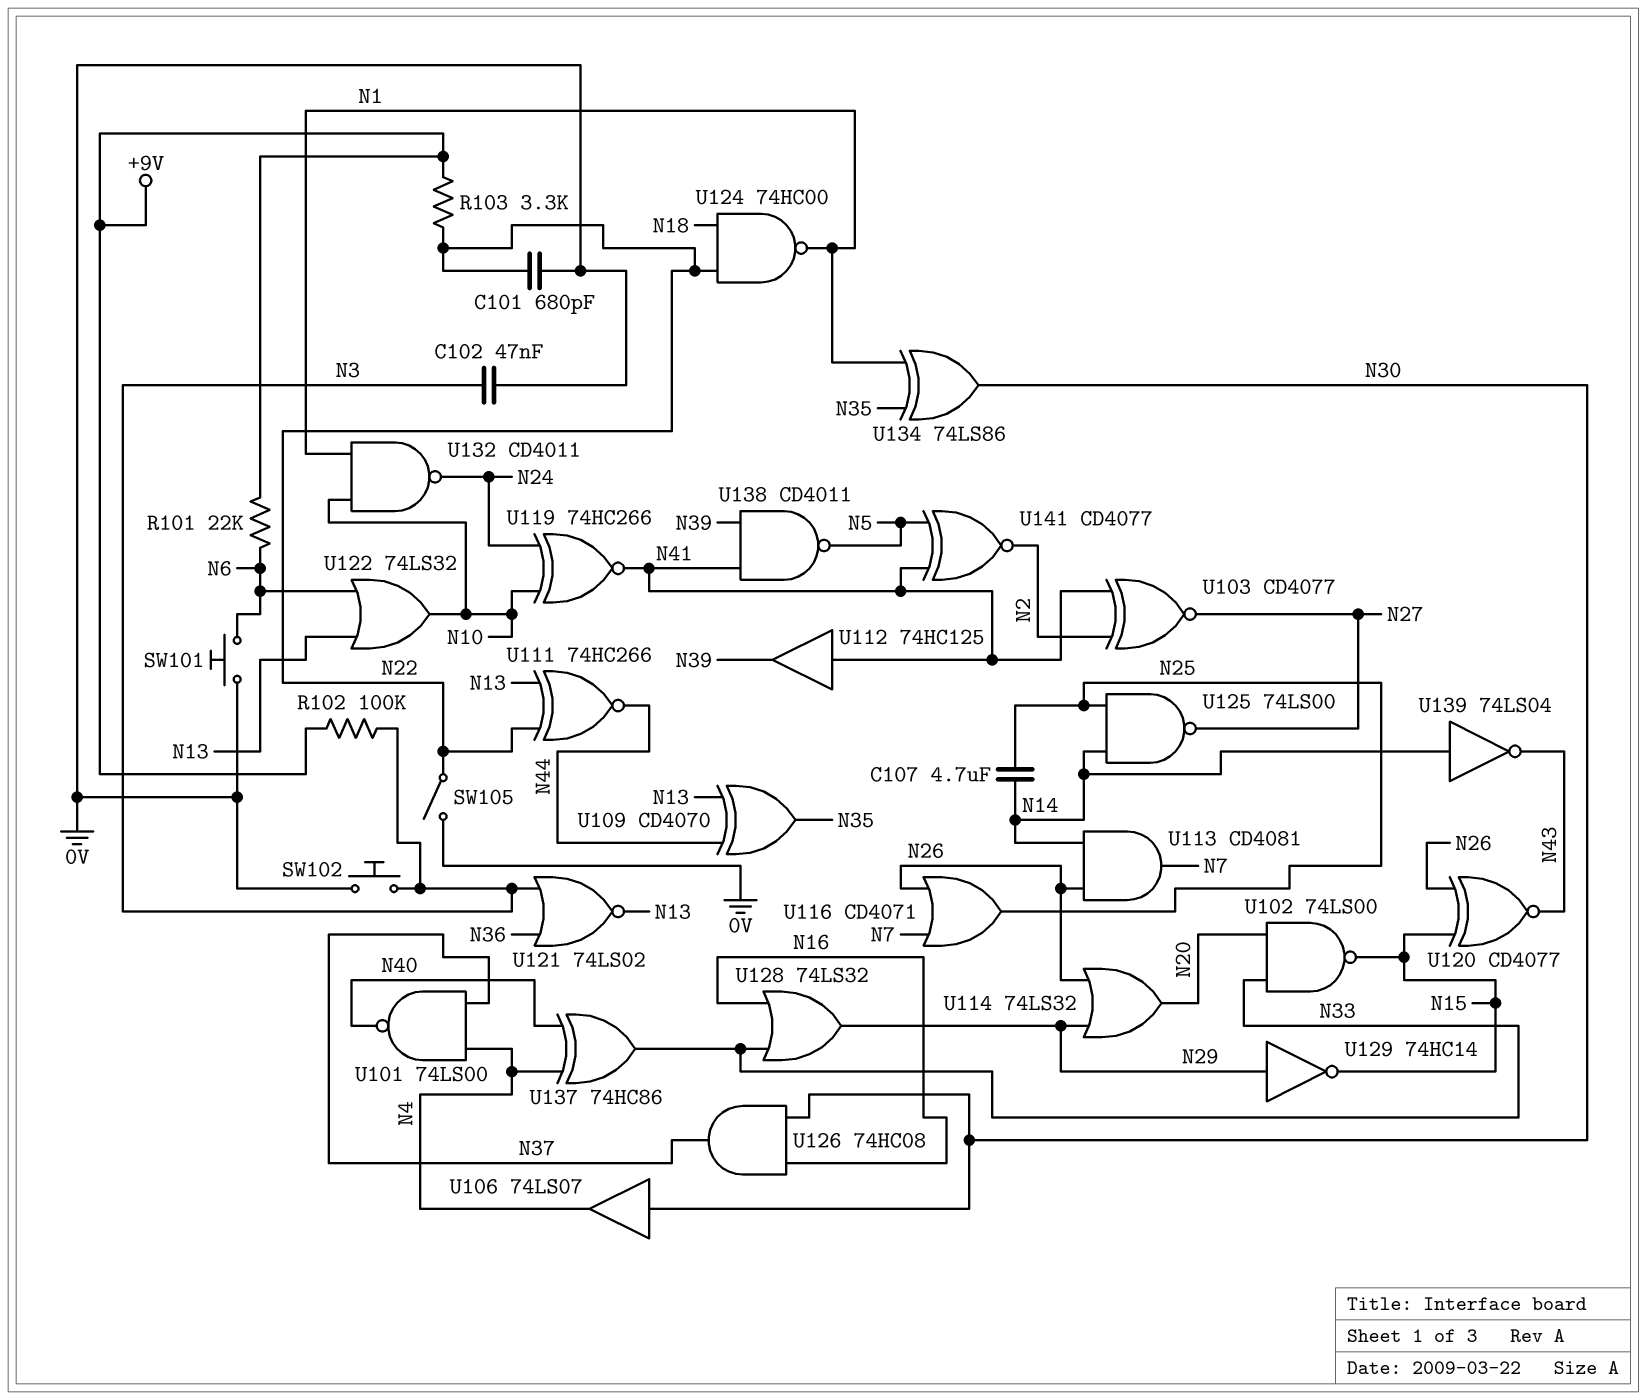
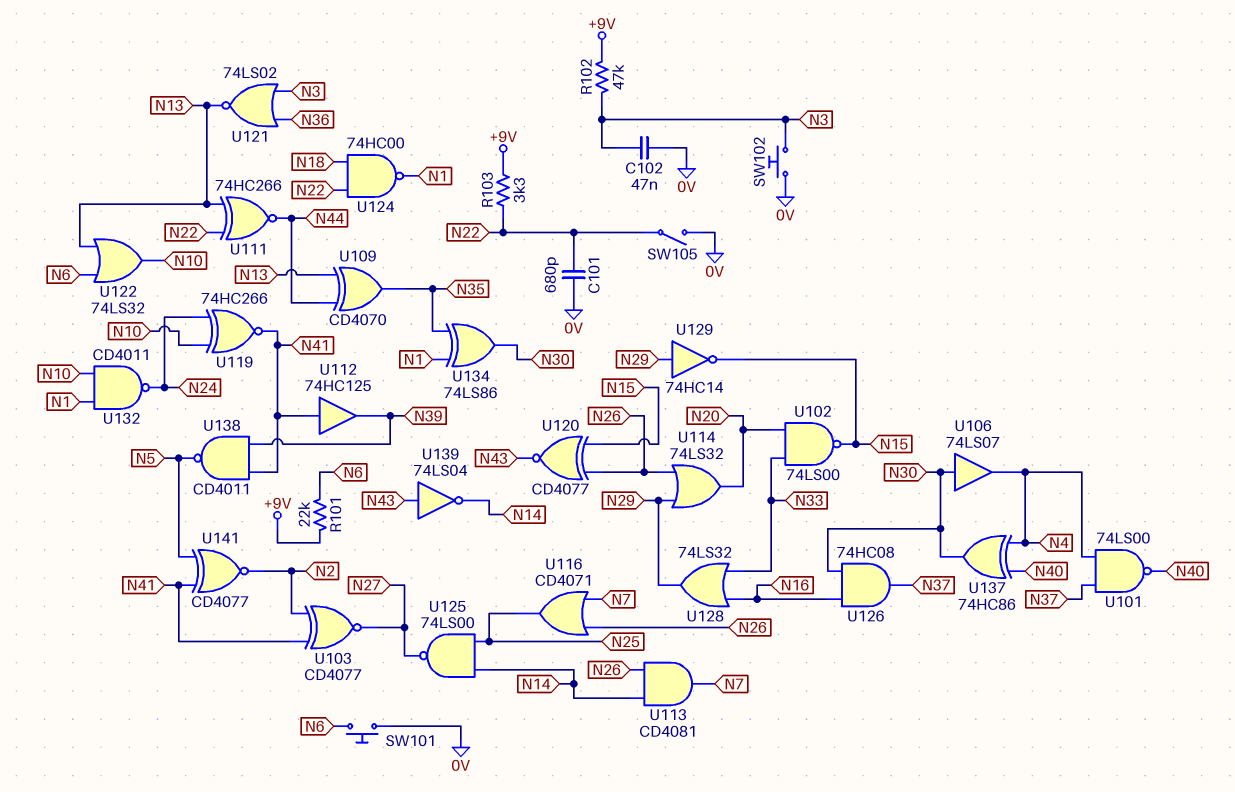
C107: 4.7uF (N14, N25) -> none
R102: 100k (+9V, N3) -> 47k (+9V, N3)
U137: XOR 74HC86 (in N4, in N40, out N33) -> XOR 74HC86 (in N4, in N40, out N30)
U139: NOT 74LS04 (in N14, out N43) -> NOT 74LS04 (in N43, out N14)

